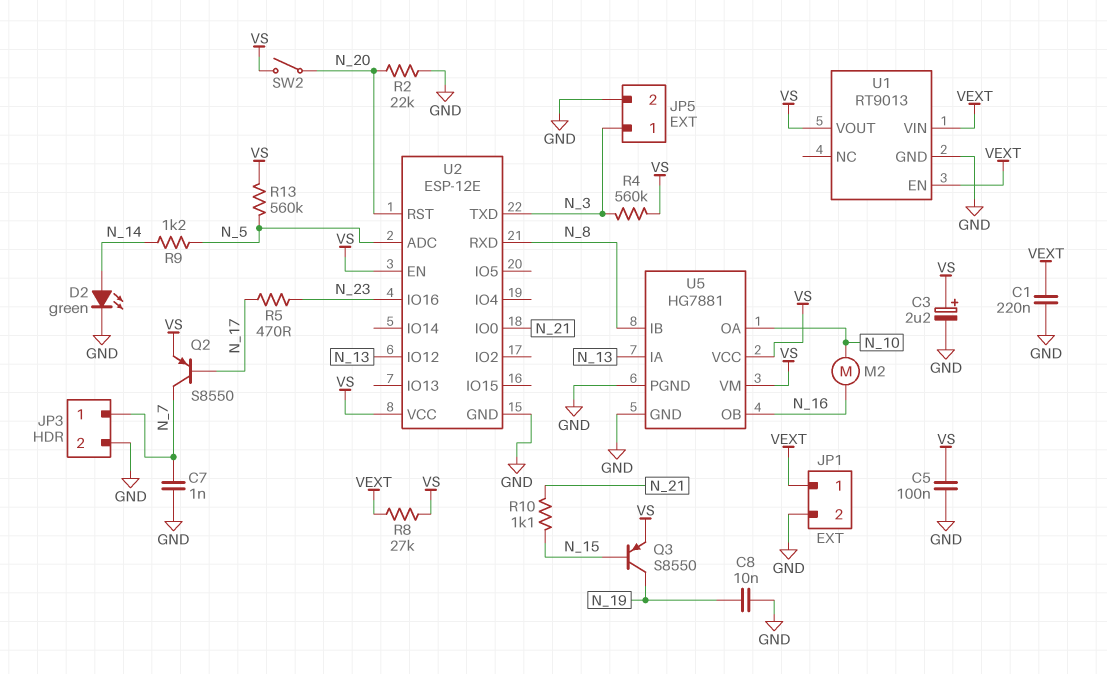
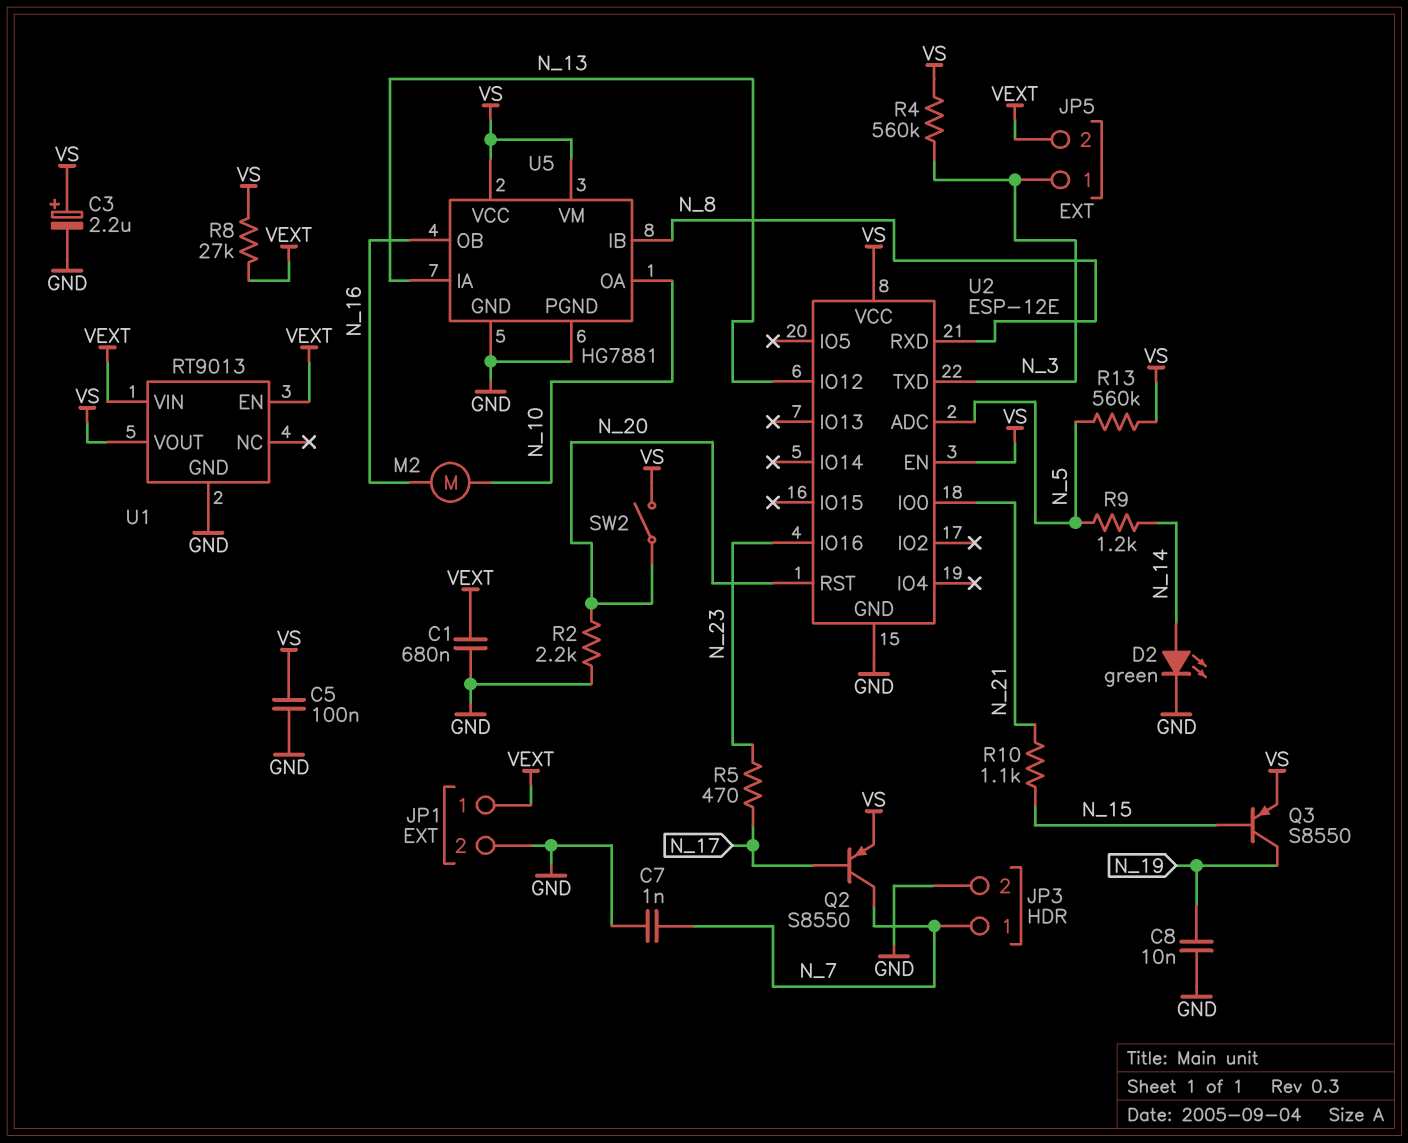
C1: 220nF (GND, VEXT) -> 680nF (GND, VEXT)
JP5 pin 2: GND -> VEXT
R2: 22k (GND, N_20) -> 2.2k (GND, N_20)

